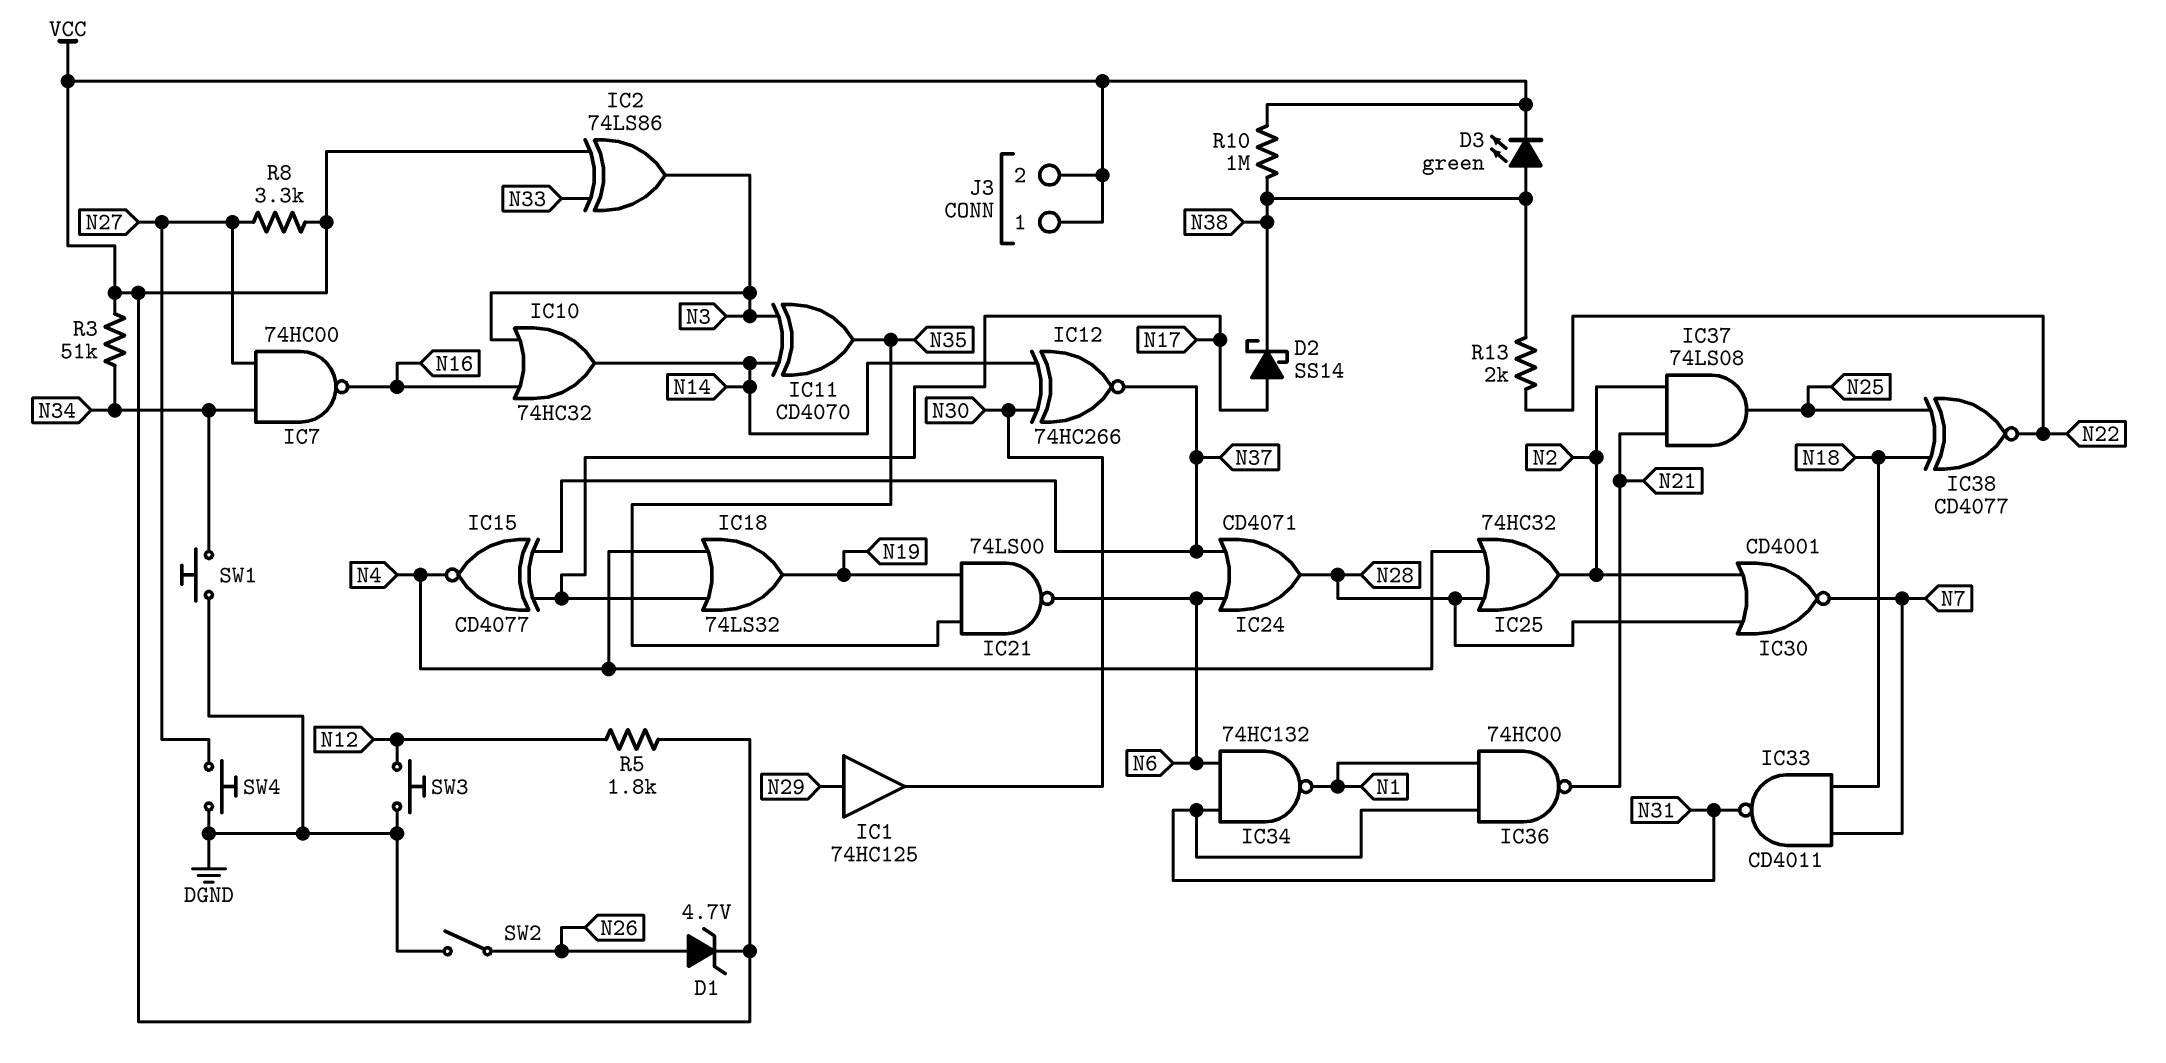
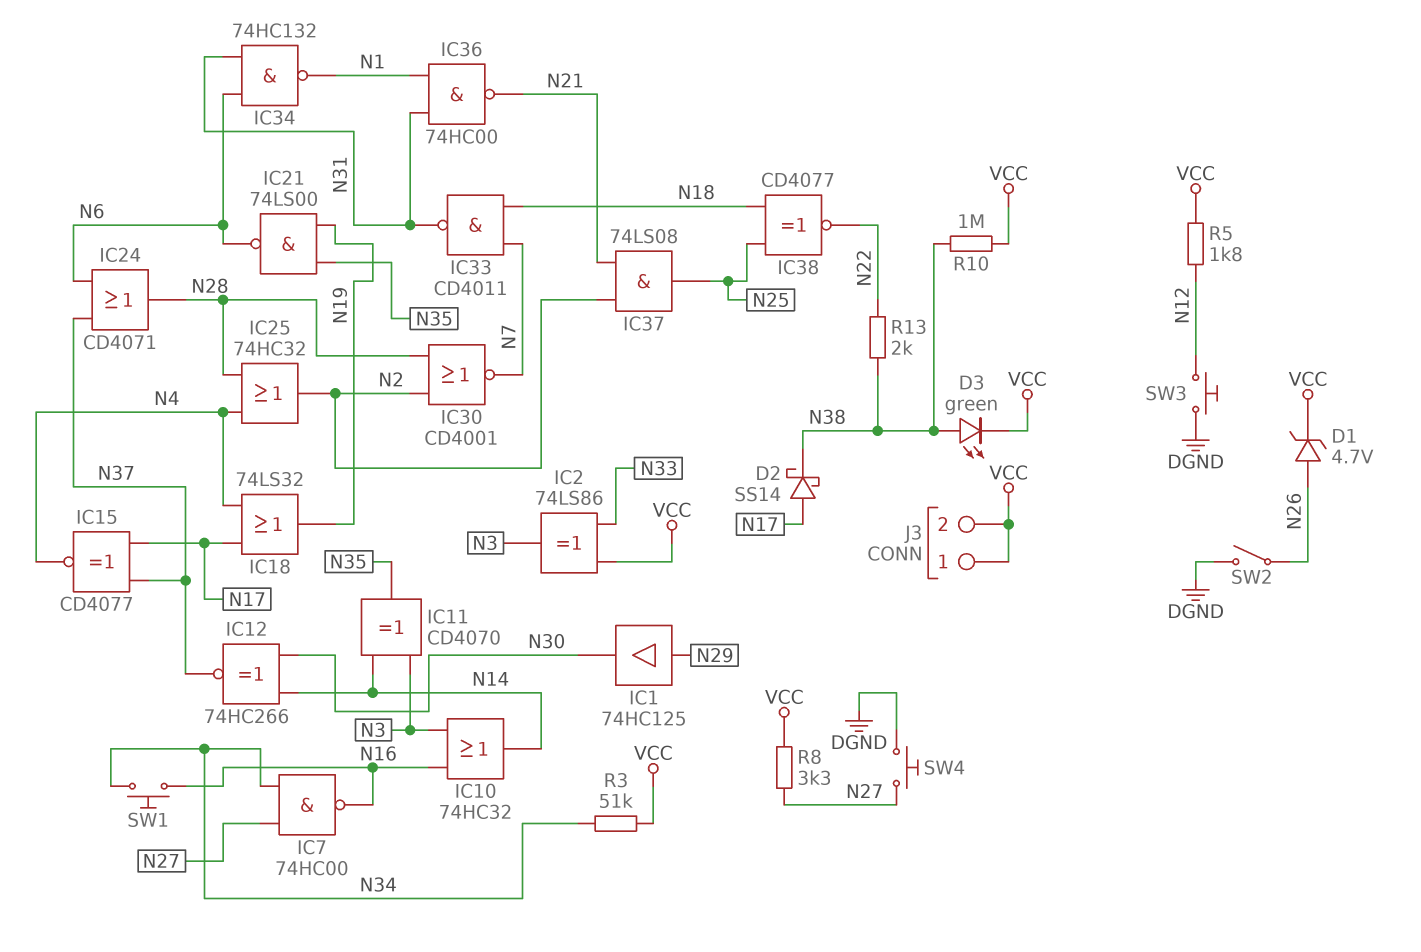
SW1: button (DGND, N34) -> button (N16, N34)

